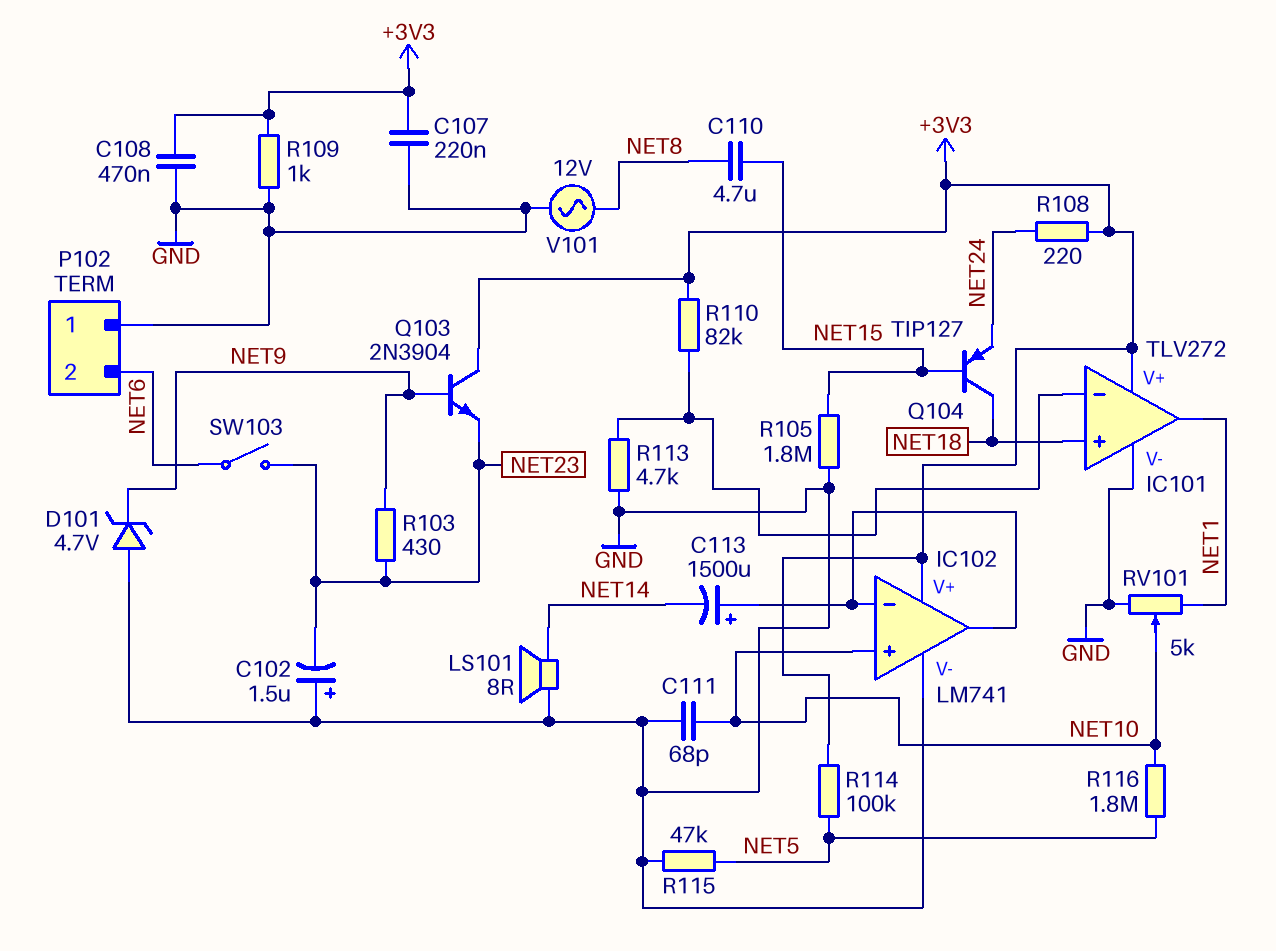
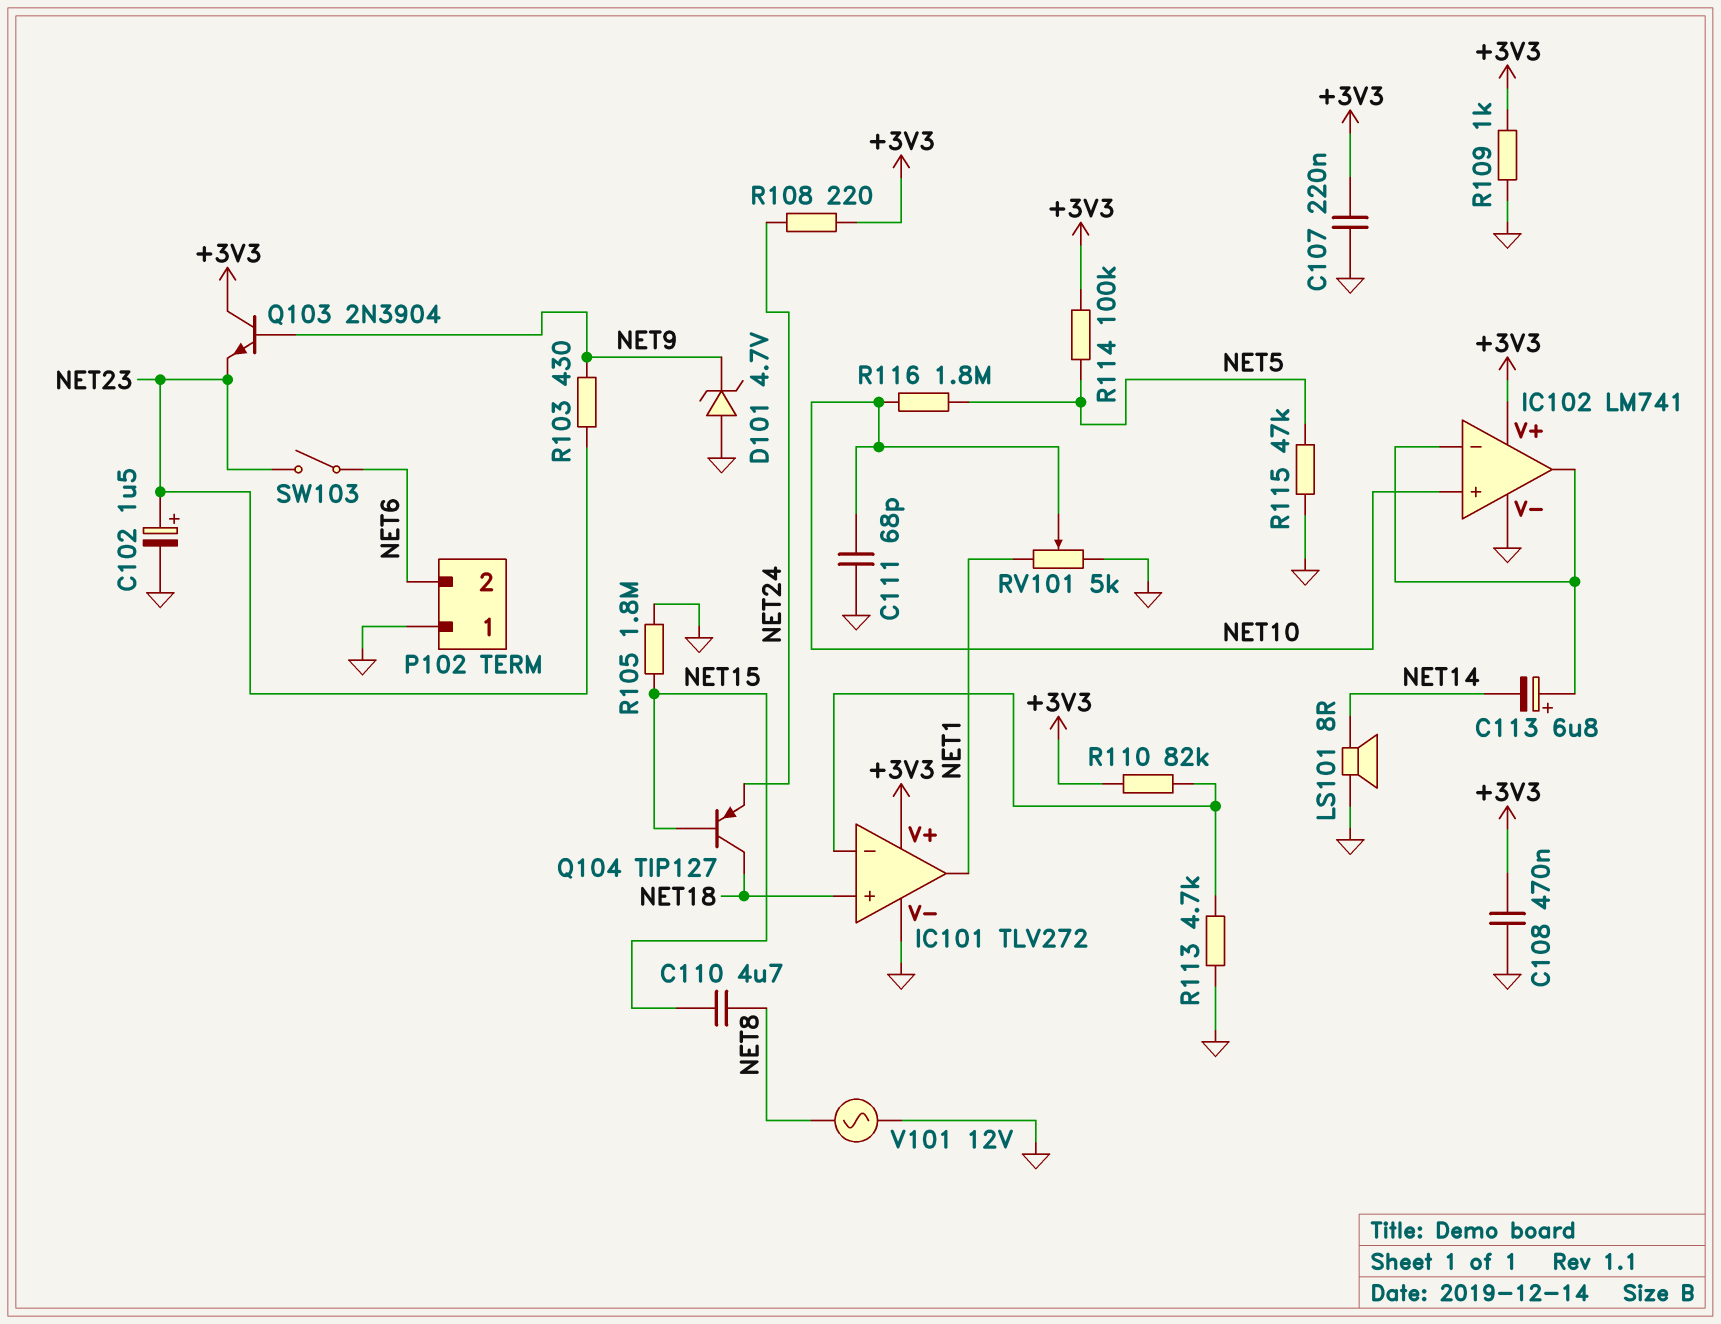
C102: 1.5uF (plus GND, minus NET23) -> 1.5uF (plus NET23, minus GND)
C113: 1500uF (plus IC102/in-, minus NET14) -> 6.8uF (plus IC102/in-, minus NET14)

